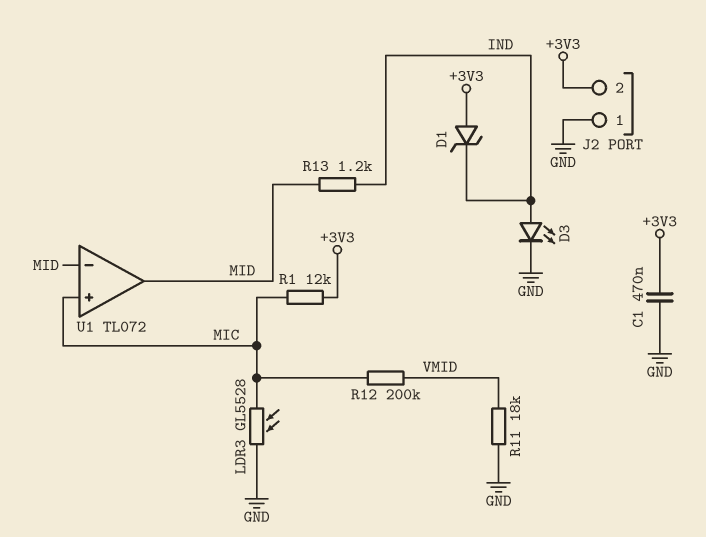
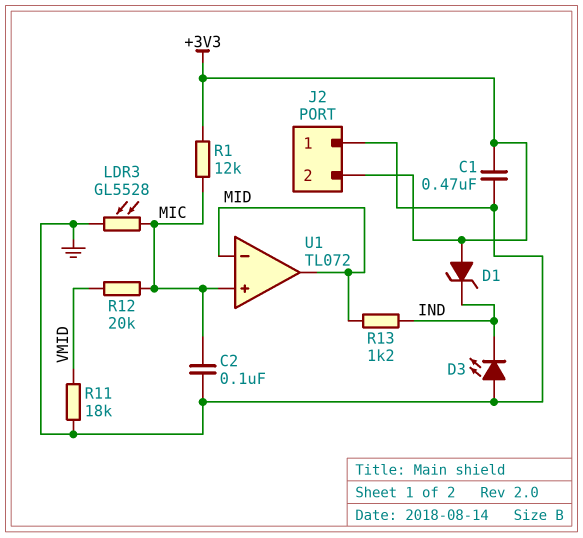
C2: none -> 100nF (GND, MIC)
D3: LED (A IND, K GND) -> LED (A GND, K IND)
R12: 200k (MIC, VMID) -> 20k (MIC, VMID)

